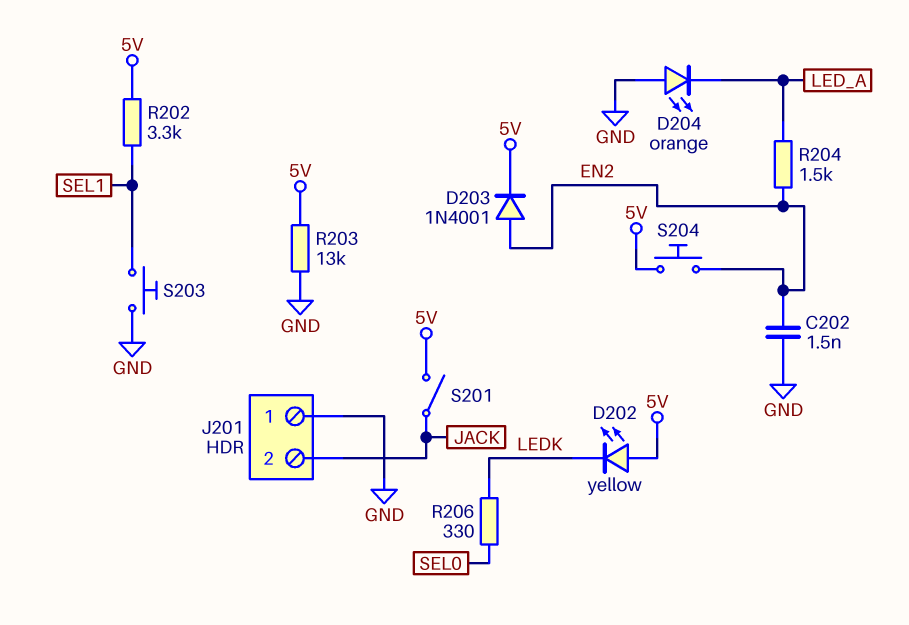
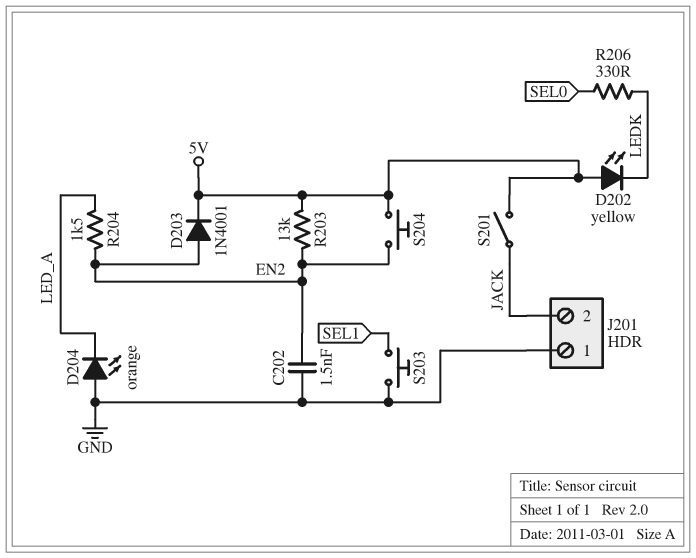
R202: 3.3k (5V, SEL1) -> none
R203: 13k (5V, GND) -> 13k (5V, EN2)

